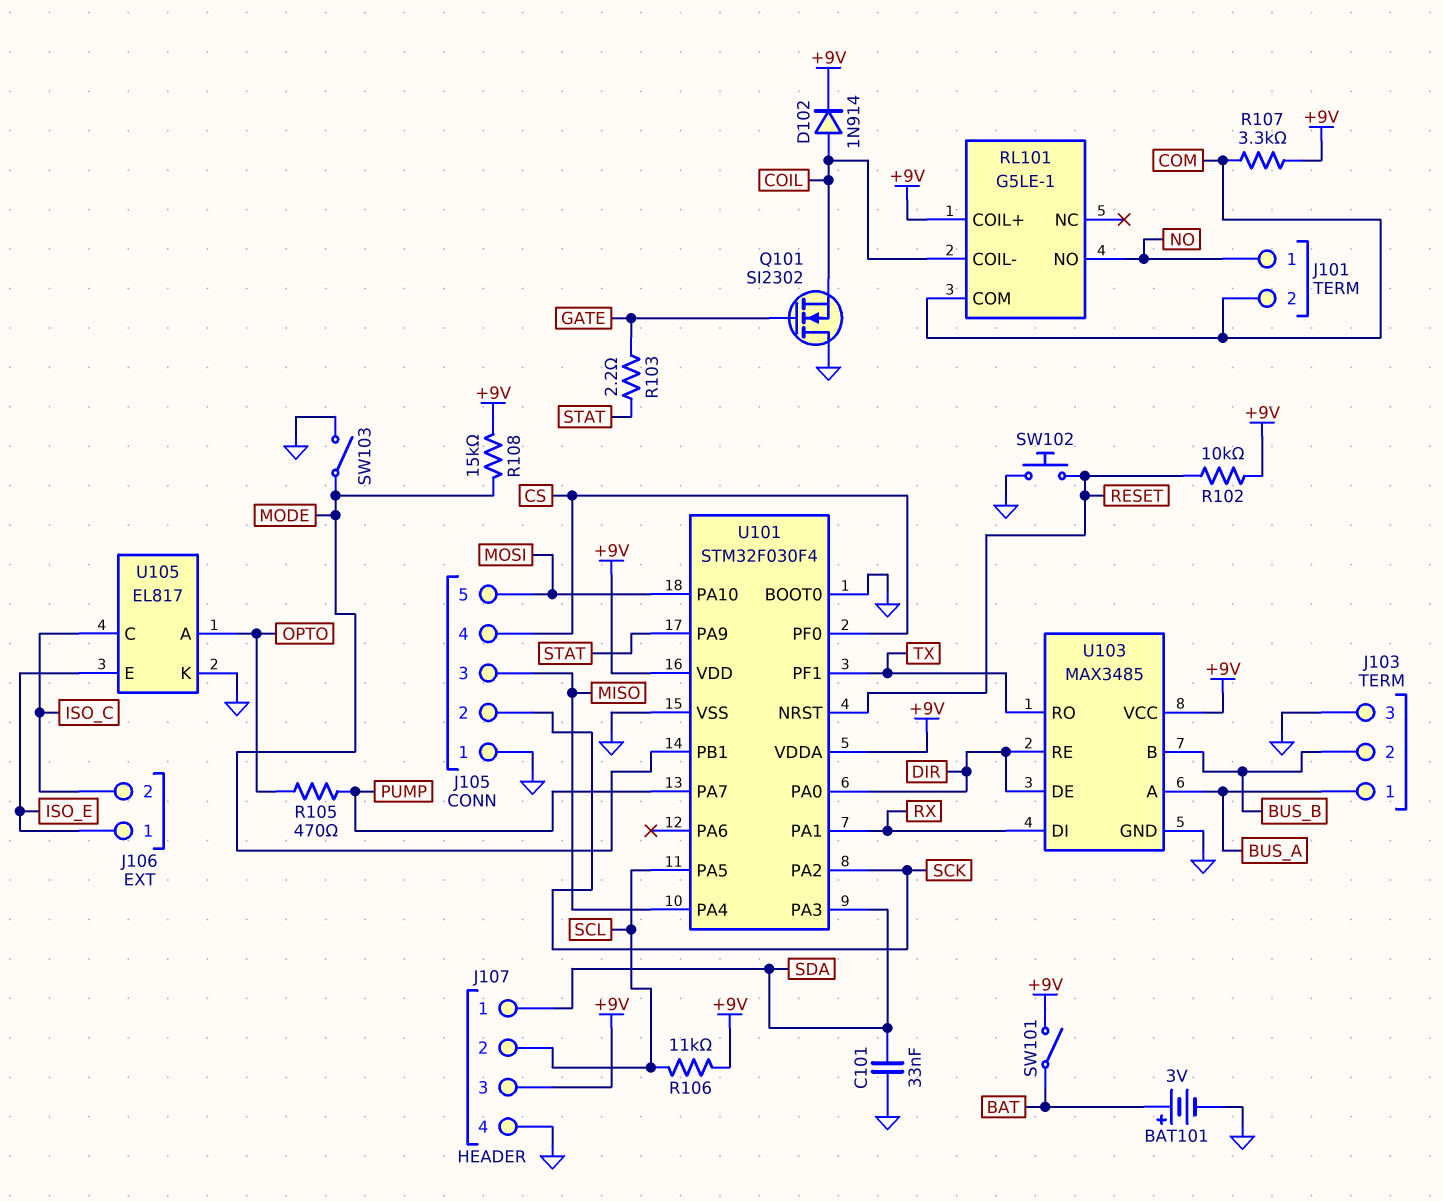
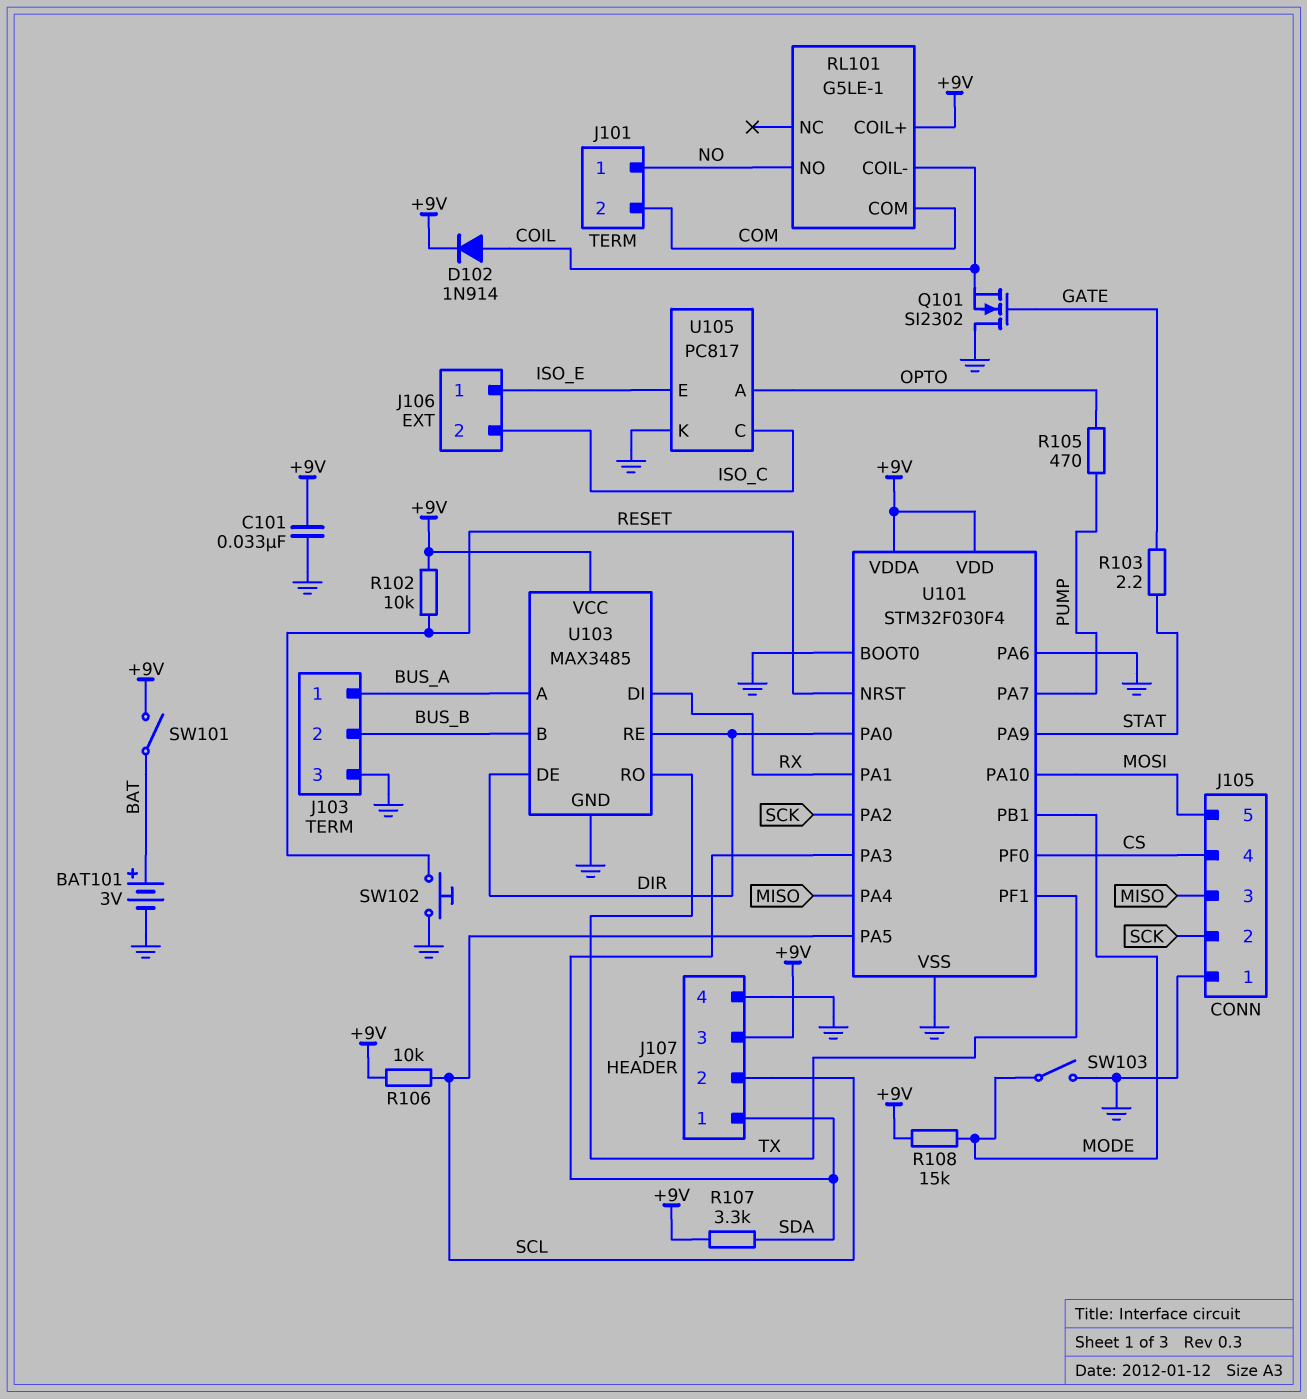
C101: 33nF (GND, SDA) -> 33nF (+9V, GND)
R106: 11k (+9V, SCL) -> 10k (+9V, SCL)
R107: 3.3k (+9V, COM) -> 3.3k (+9V, SDA)
U101 pin PA6: none -> GND
U105: EL817 -> PC817

